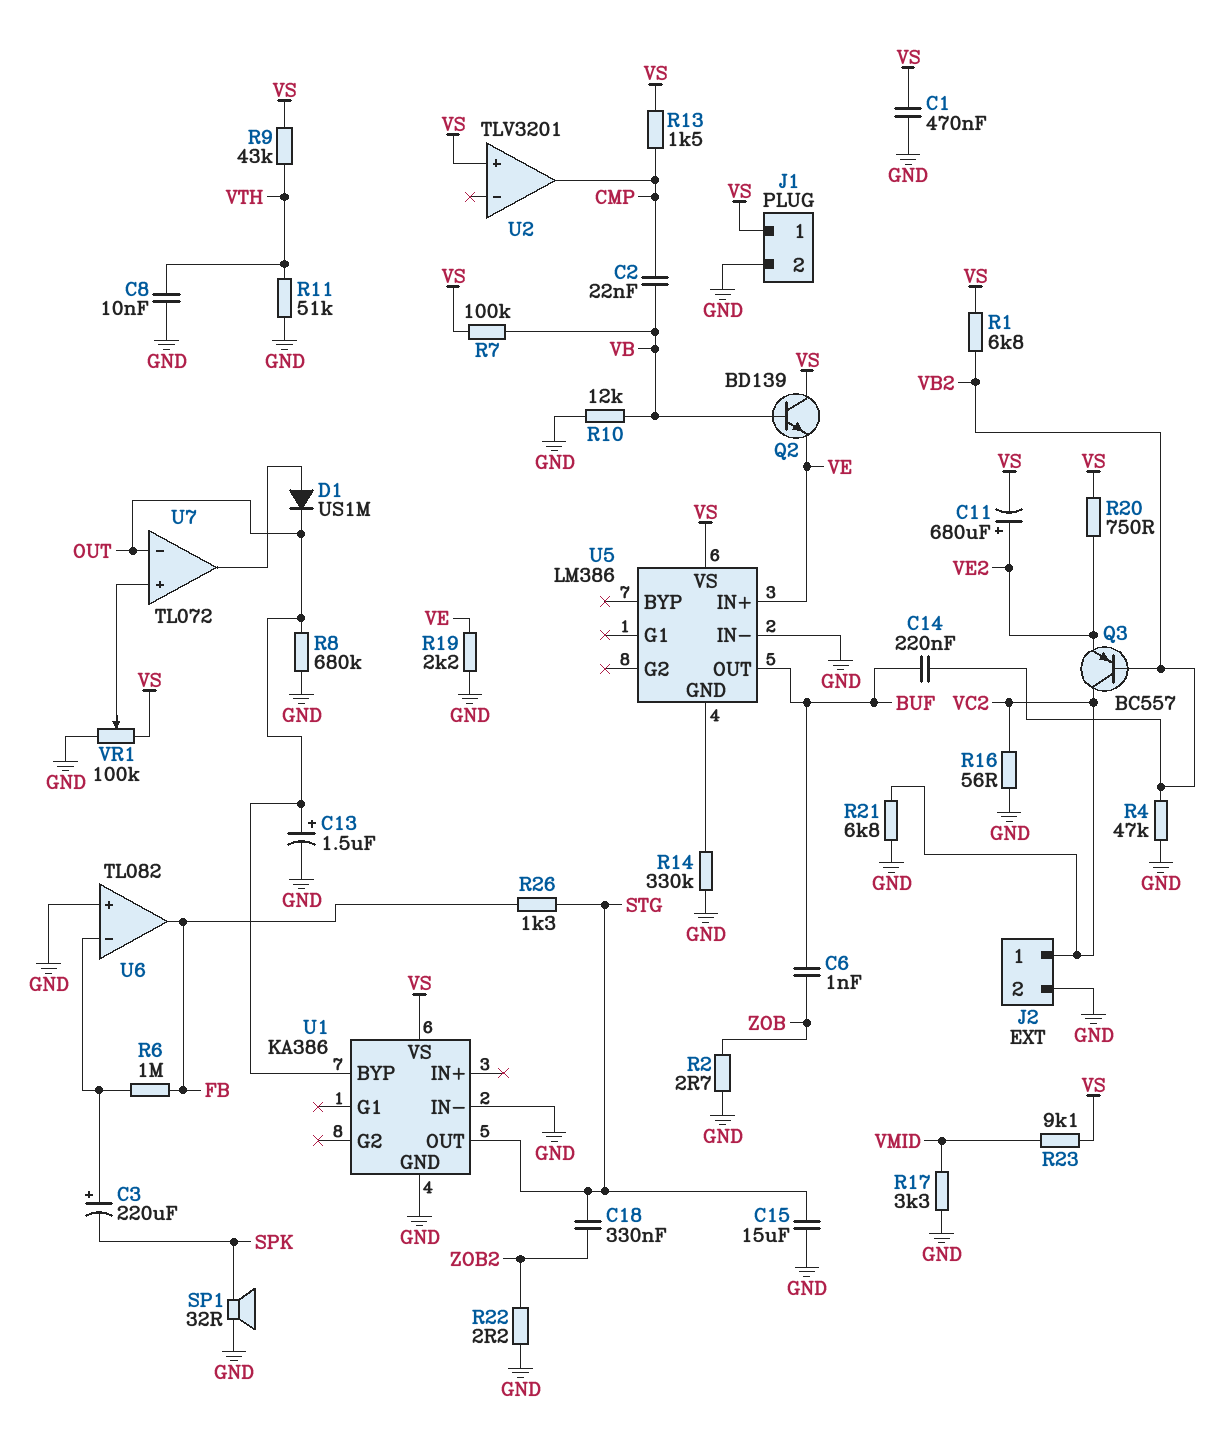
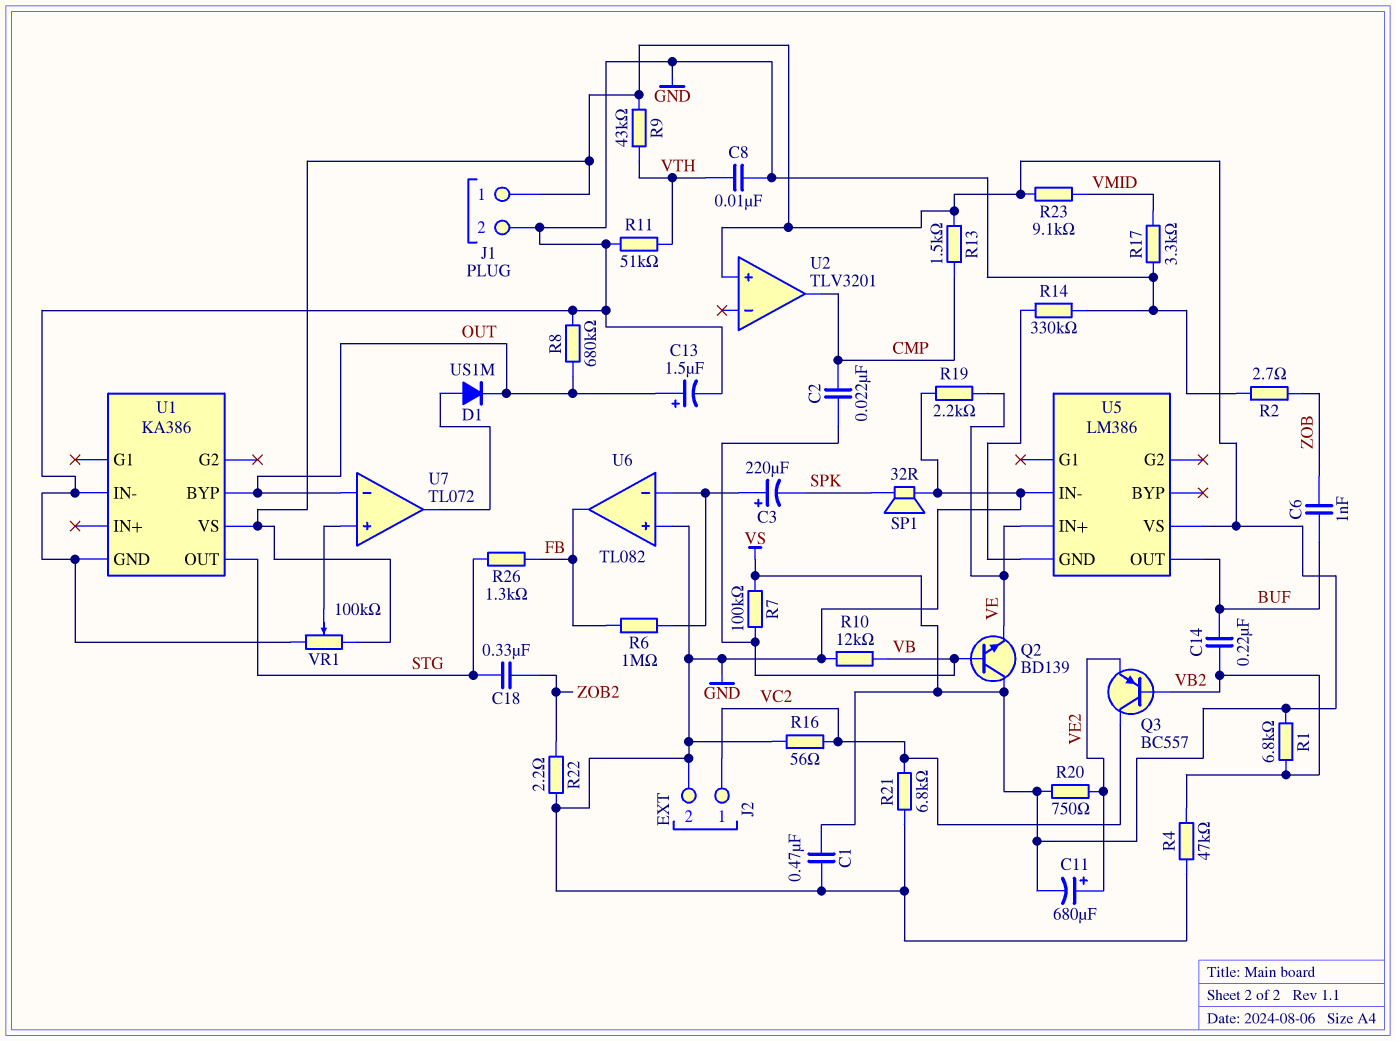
C15: 15uF (GND, STG) -> none

